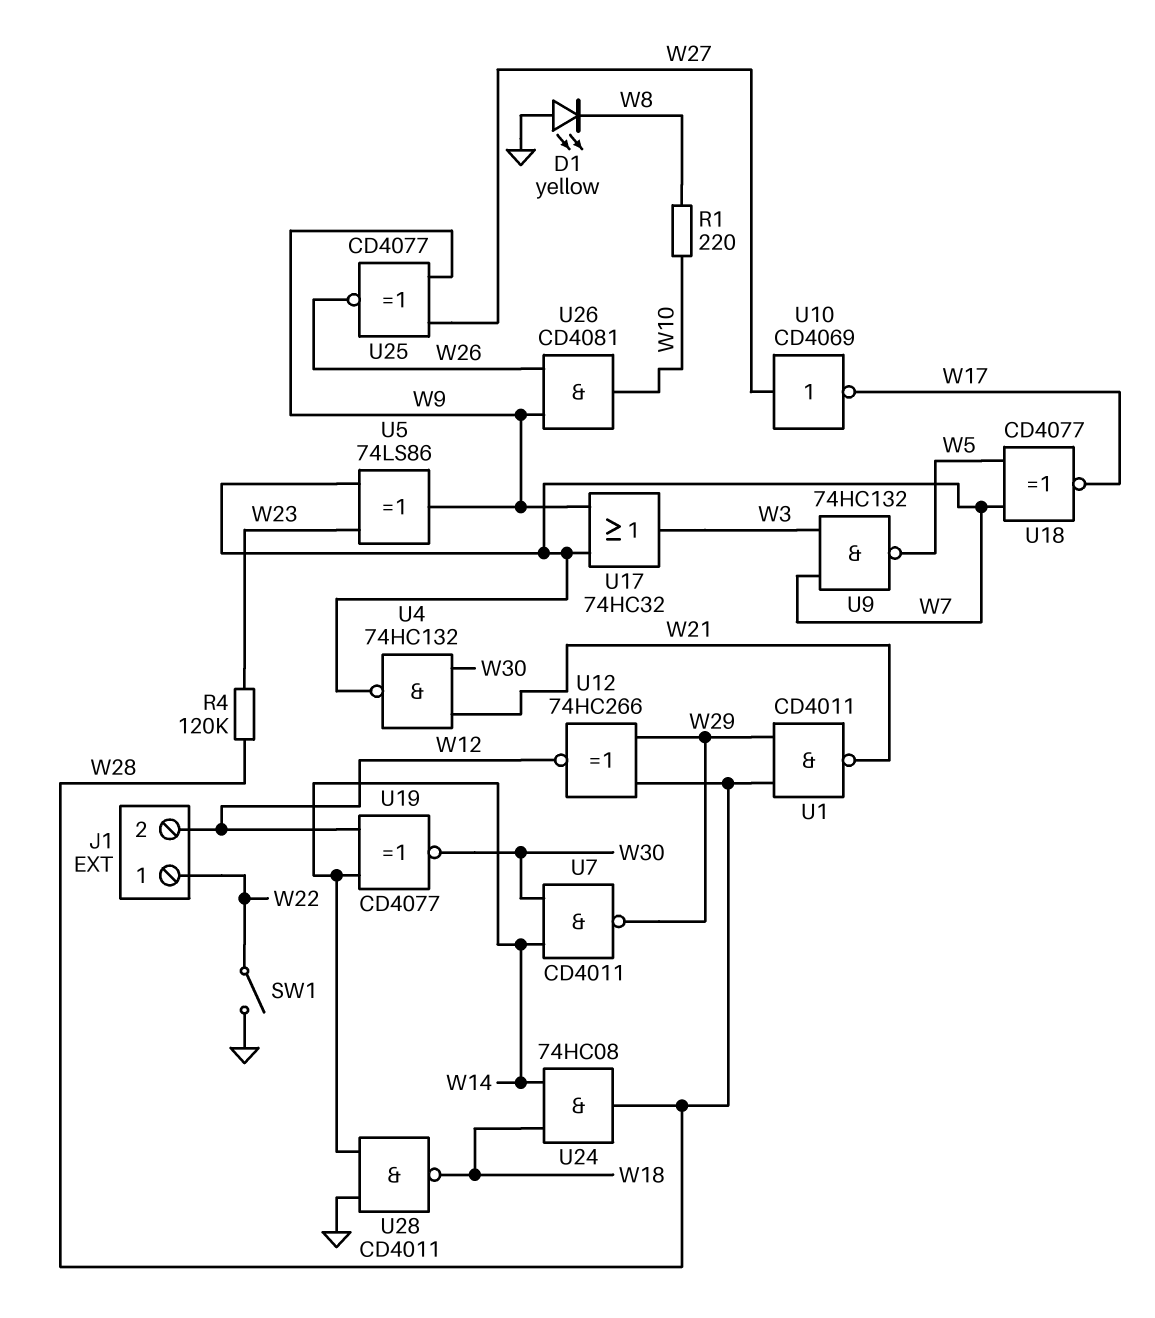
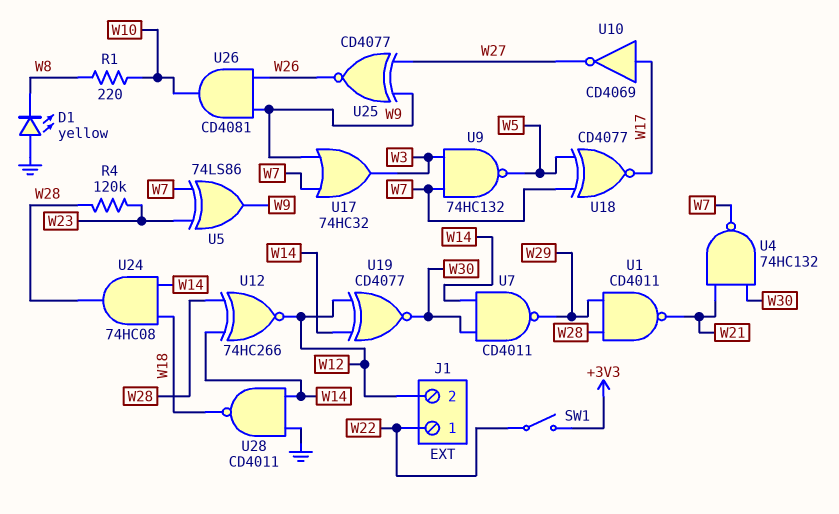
SW1: switch (GND, W22) -> switch (+3V3, W22)
U10: NOT CD4069 (in W27, out W17) -> NOT CD4069 (in W17, out W27)
U12: XNOR 74HC266 (in W28, in W29, out W12) -> XNOR 74HC266 (in W14, in W28, out W12)

